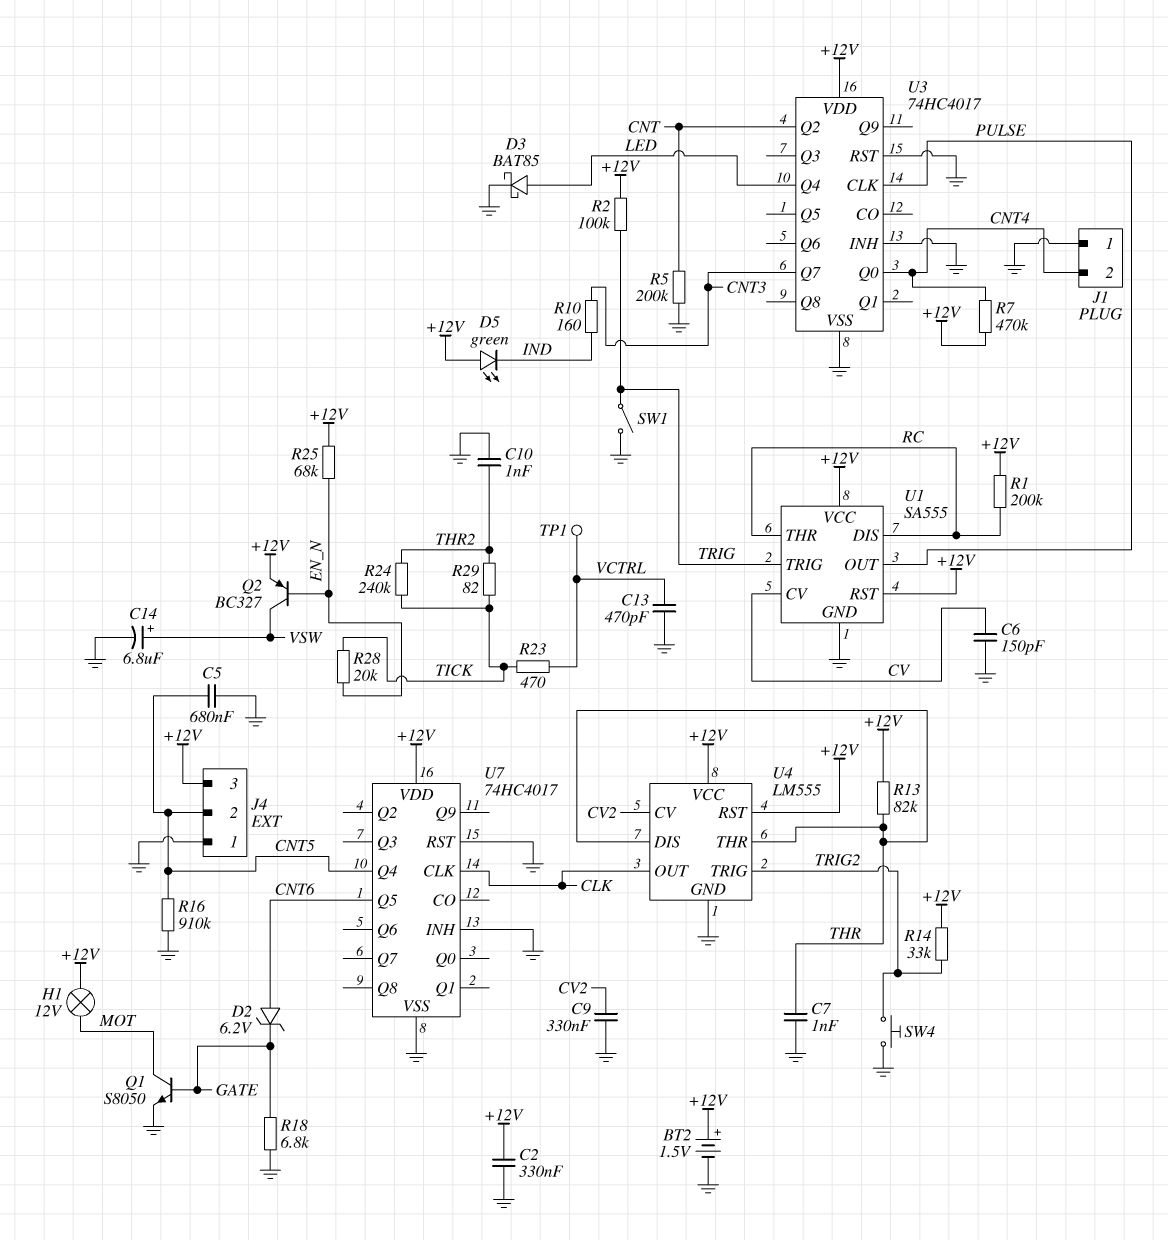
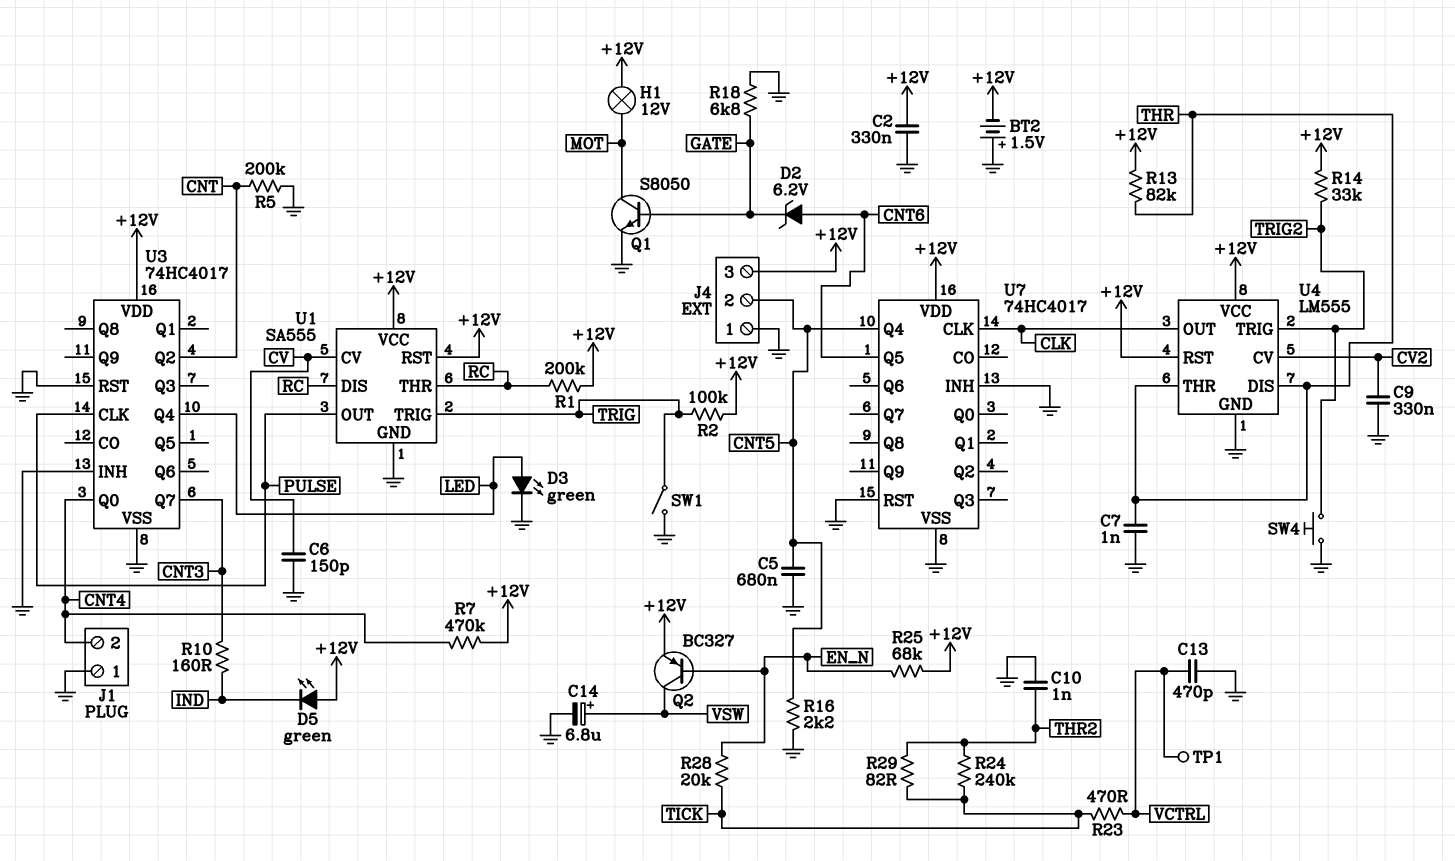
BT2: 1.5V (plus +12V, minus GND) -> 1.5V (plus GND, minus +12V)
D3: schottky BAT85 (A LED, K GND) -> LED green (A LED, K GND)
R16: 910k (CNT5, GND) -> 2.2k (CNT5, GND)

